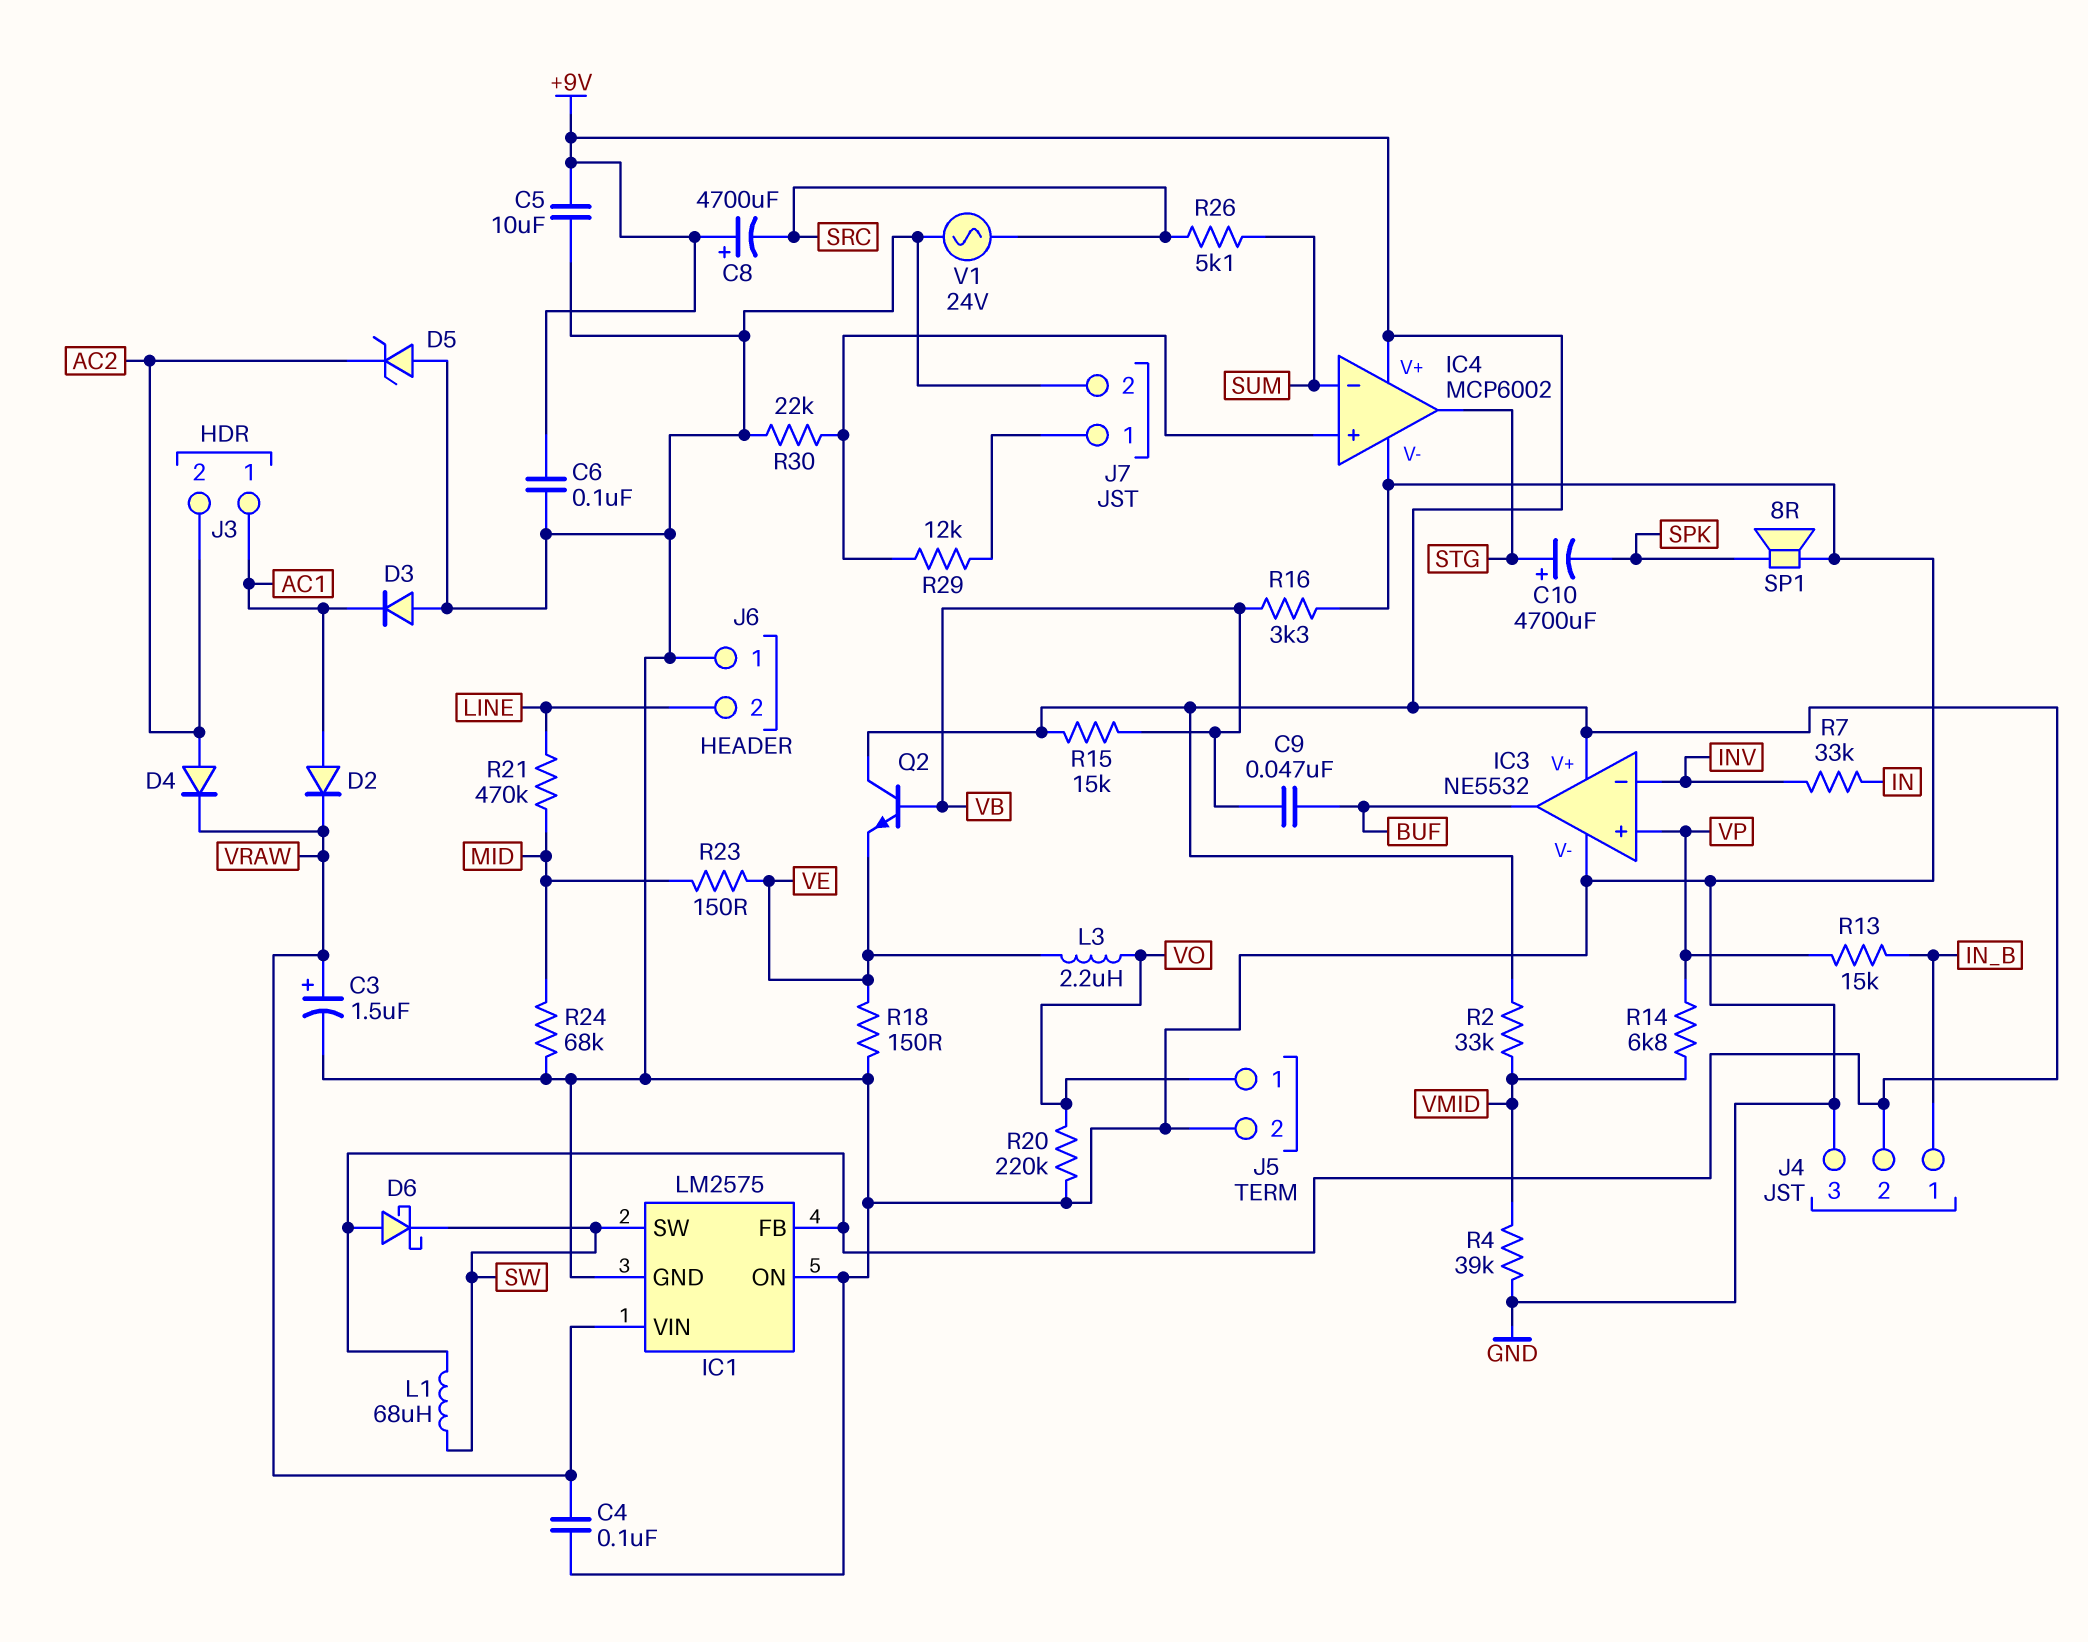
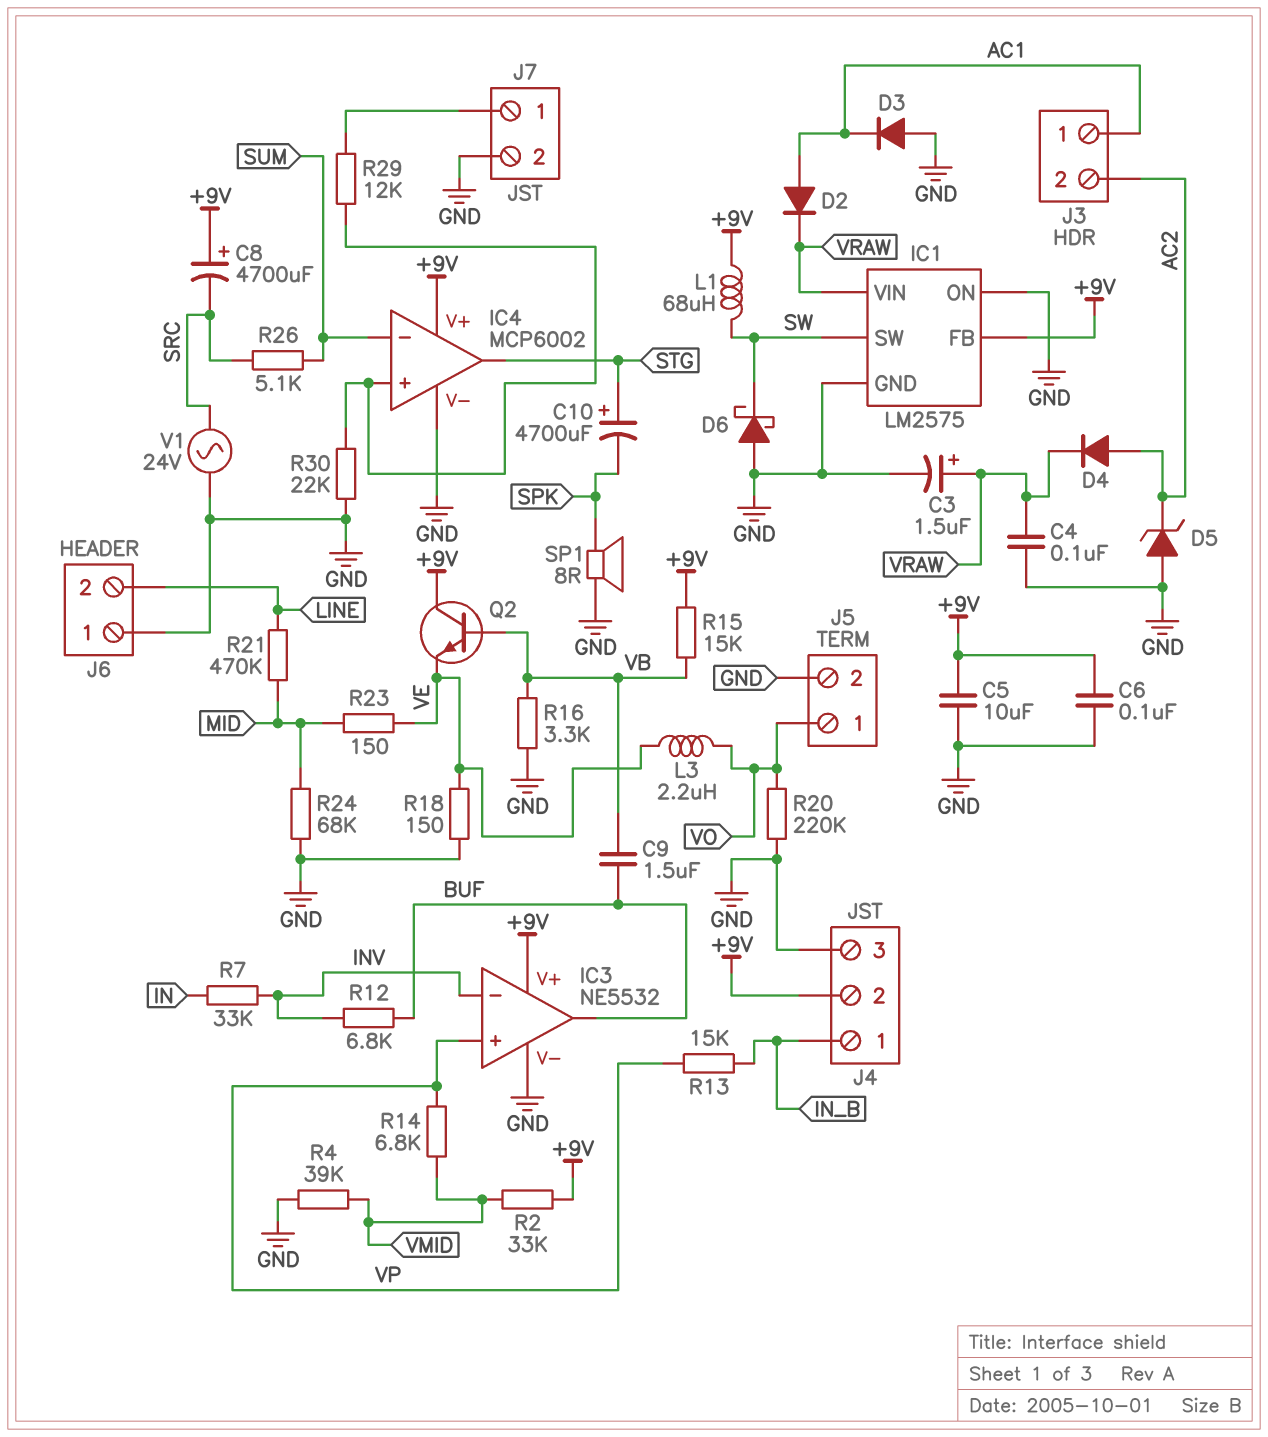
C9: 47nF (BUF, VB) -> 1.5uF (BUF, VB)
D6: schottky (A +9V, K SW) -> schottky (A GND, K SW)
R12: none -> 6.8k (BUF, INV)

